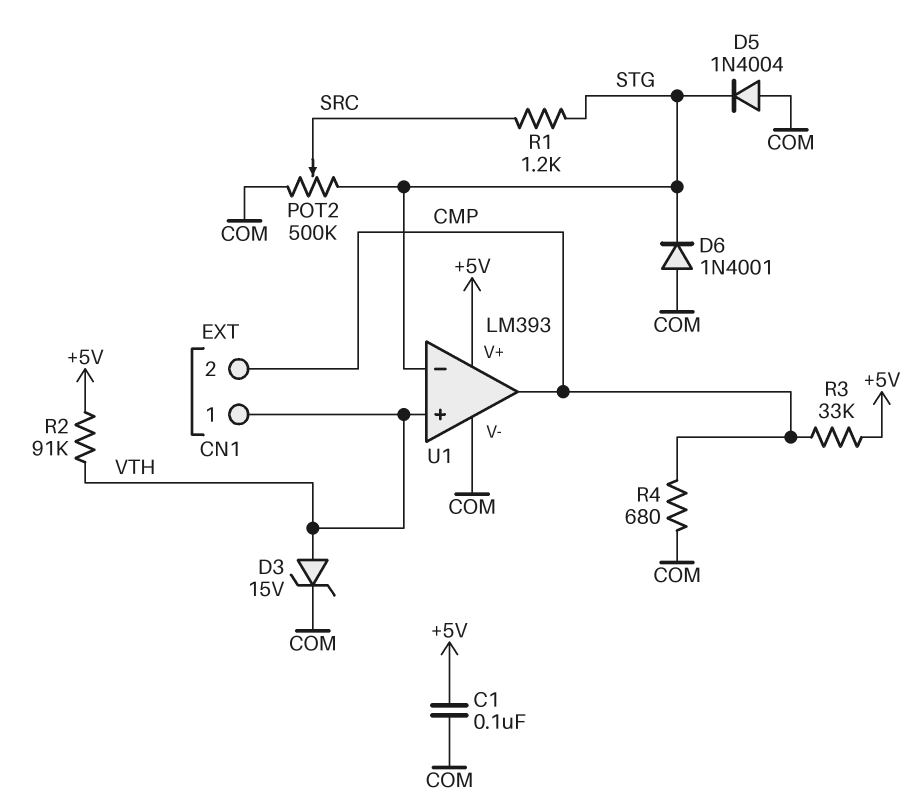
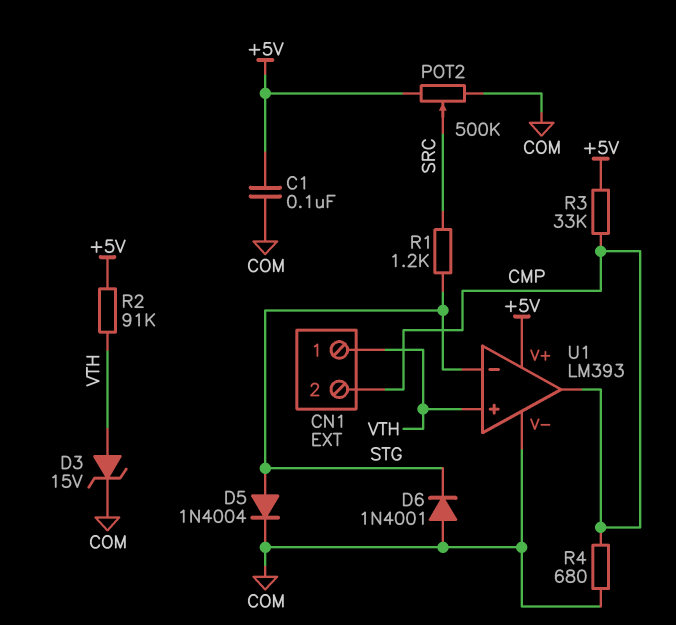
D5: diode 1N4004 (A COM, K STG) -> diode 1N4004 (A STG, K COM)
POT2: 500k (COM, STG, wiper SRC) -> 500k (+5V, COM, wiper SRC)

